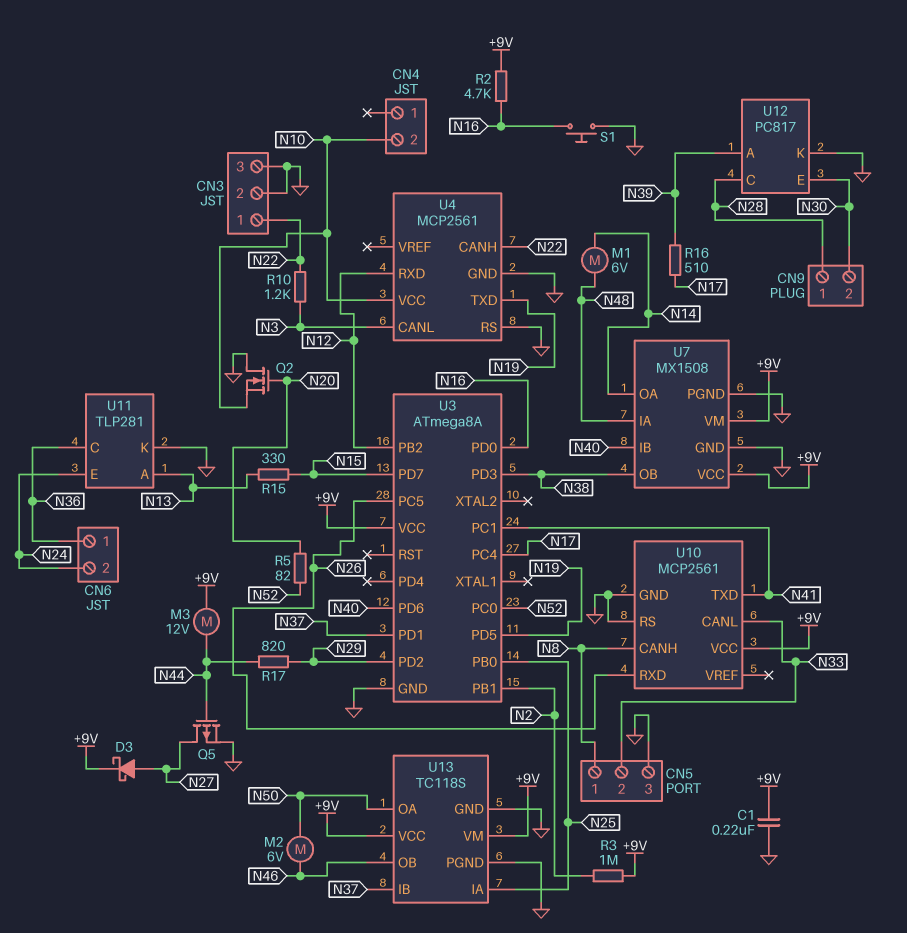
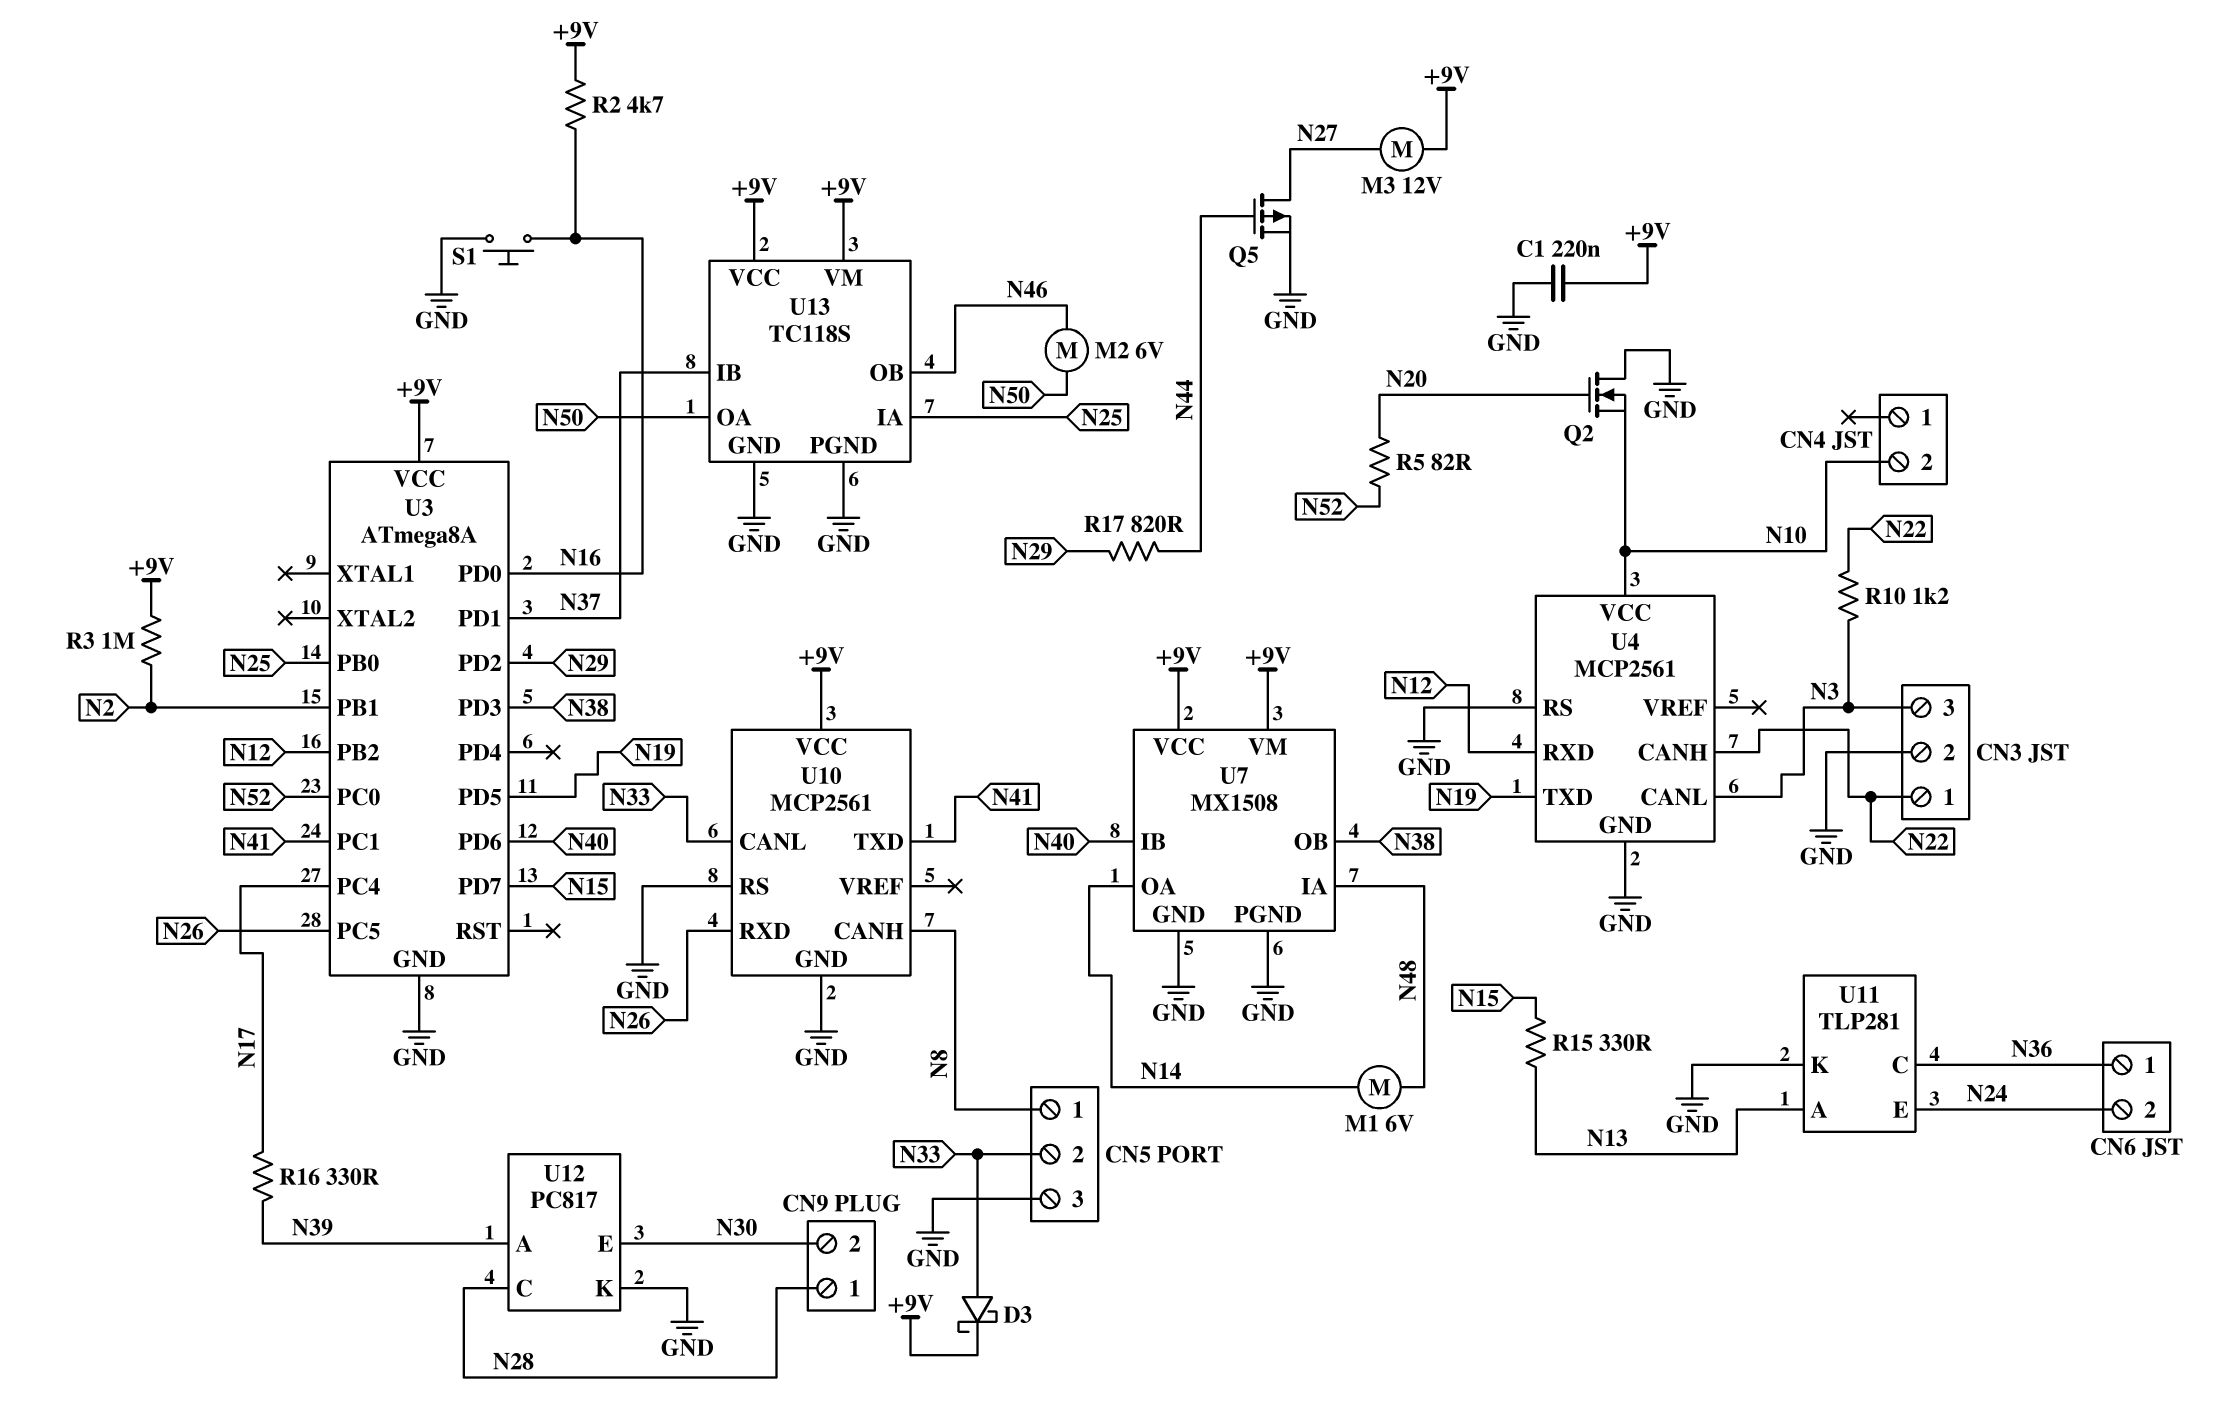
CN3 pin 3: GND -> N3
D3: schottky (A N27, K +9V) -> schottky (A N33, K +9V)
M3: motor 12V (+9V, N44) -> motor 12V (+9V, N27)
R16: 510 (N17, N39) -> 330 (N17, N39)

